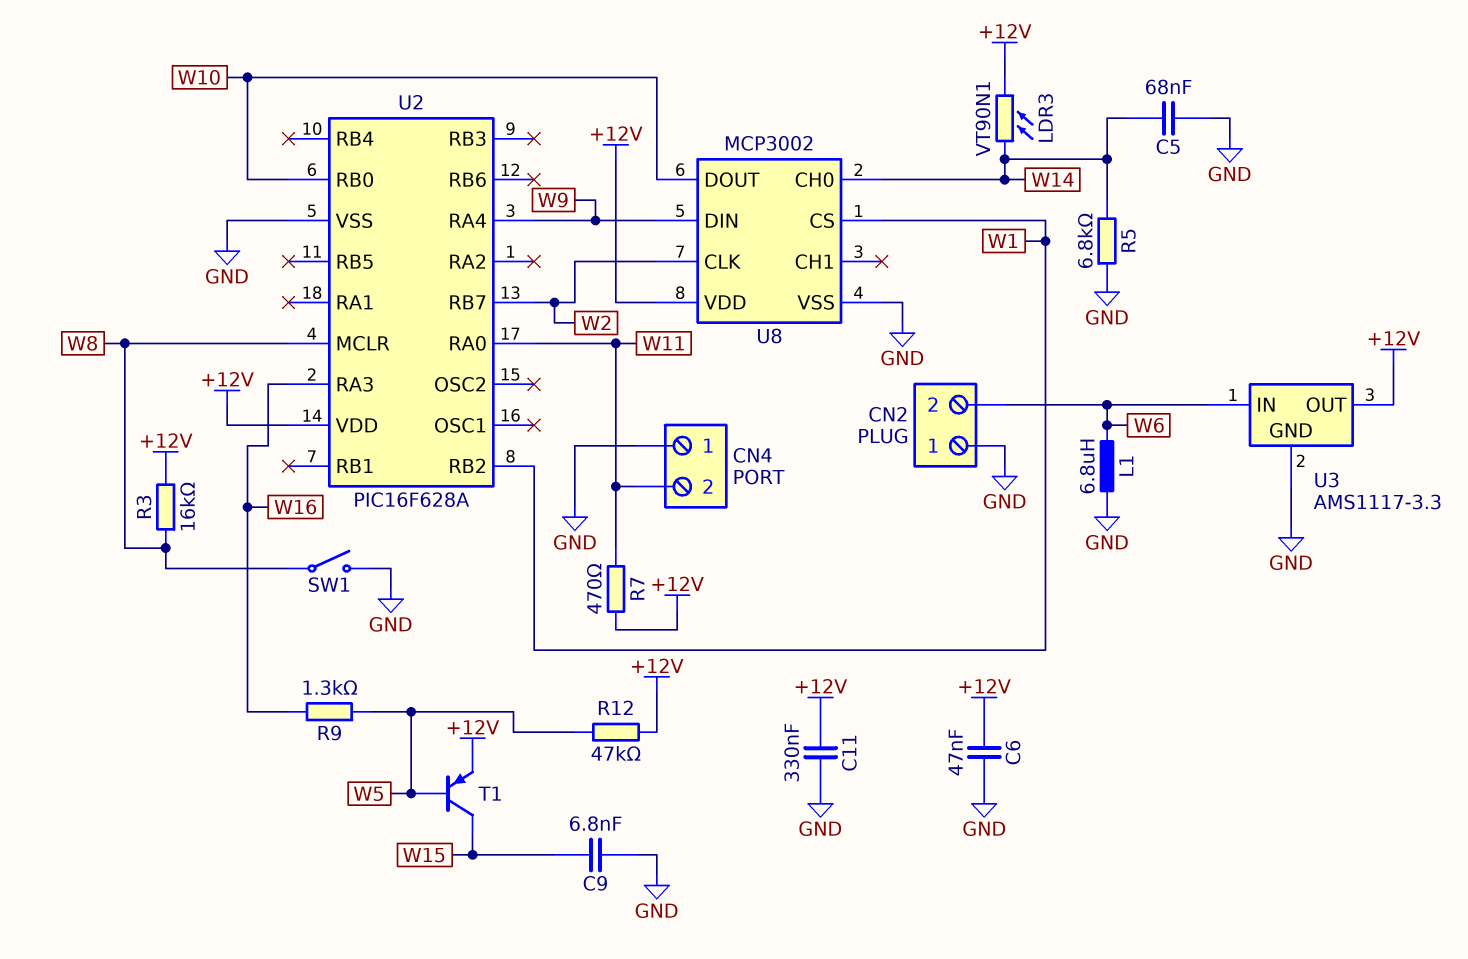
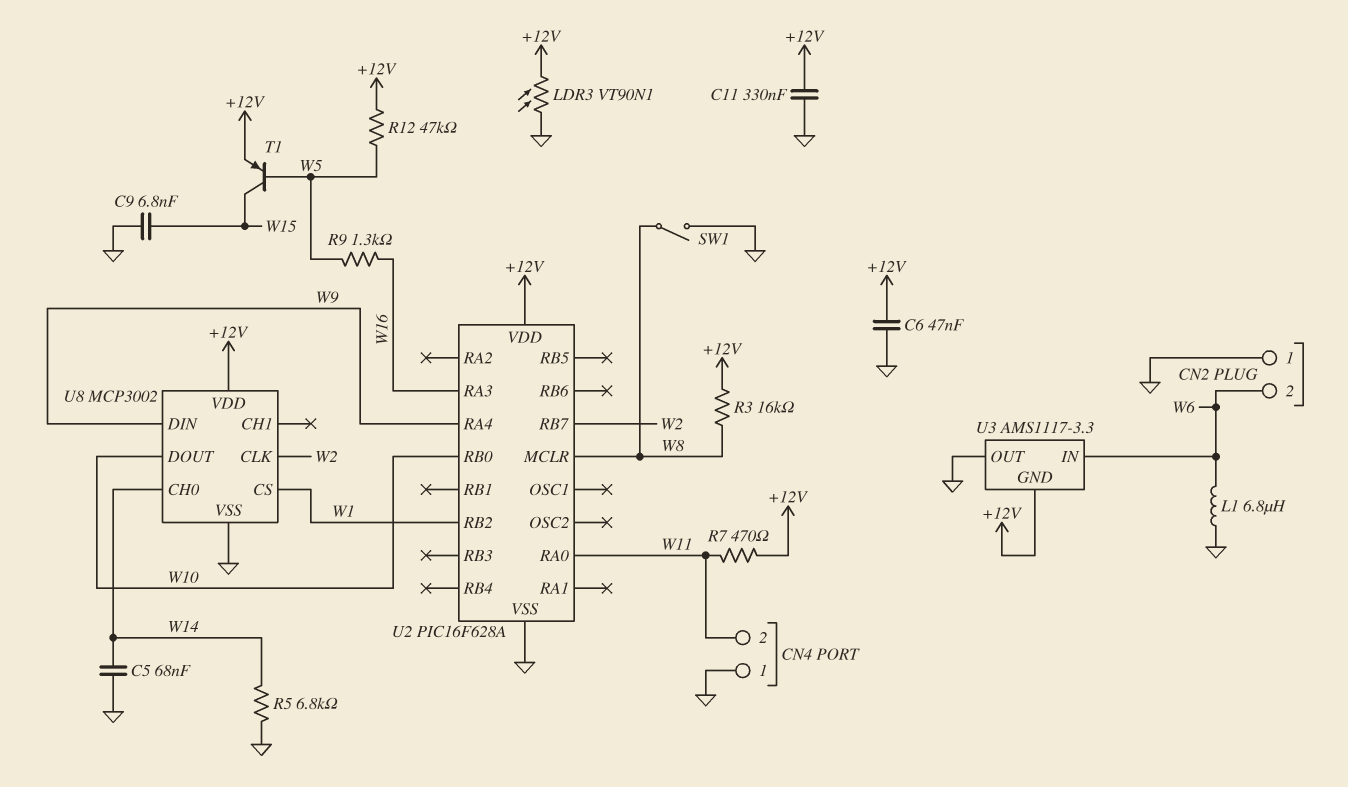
LDR3: VT90N1 (+12V, W14) -> VT90N1 (+12V, GND)
U3 pin GND: GND -> +12V
U3 pin OUT: +12V -> GND

